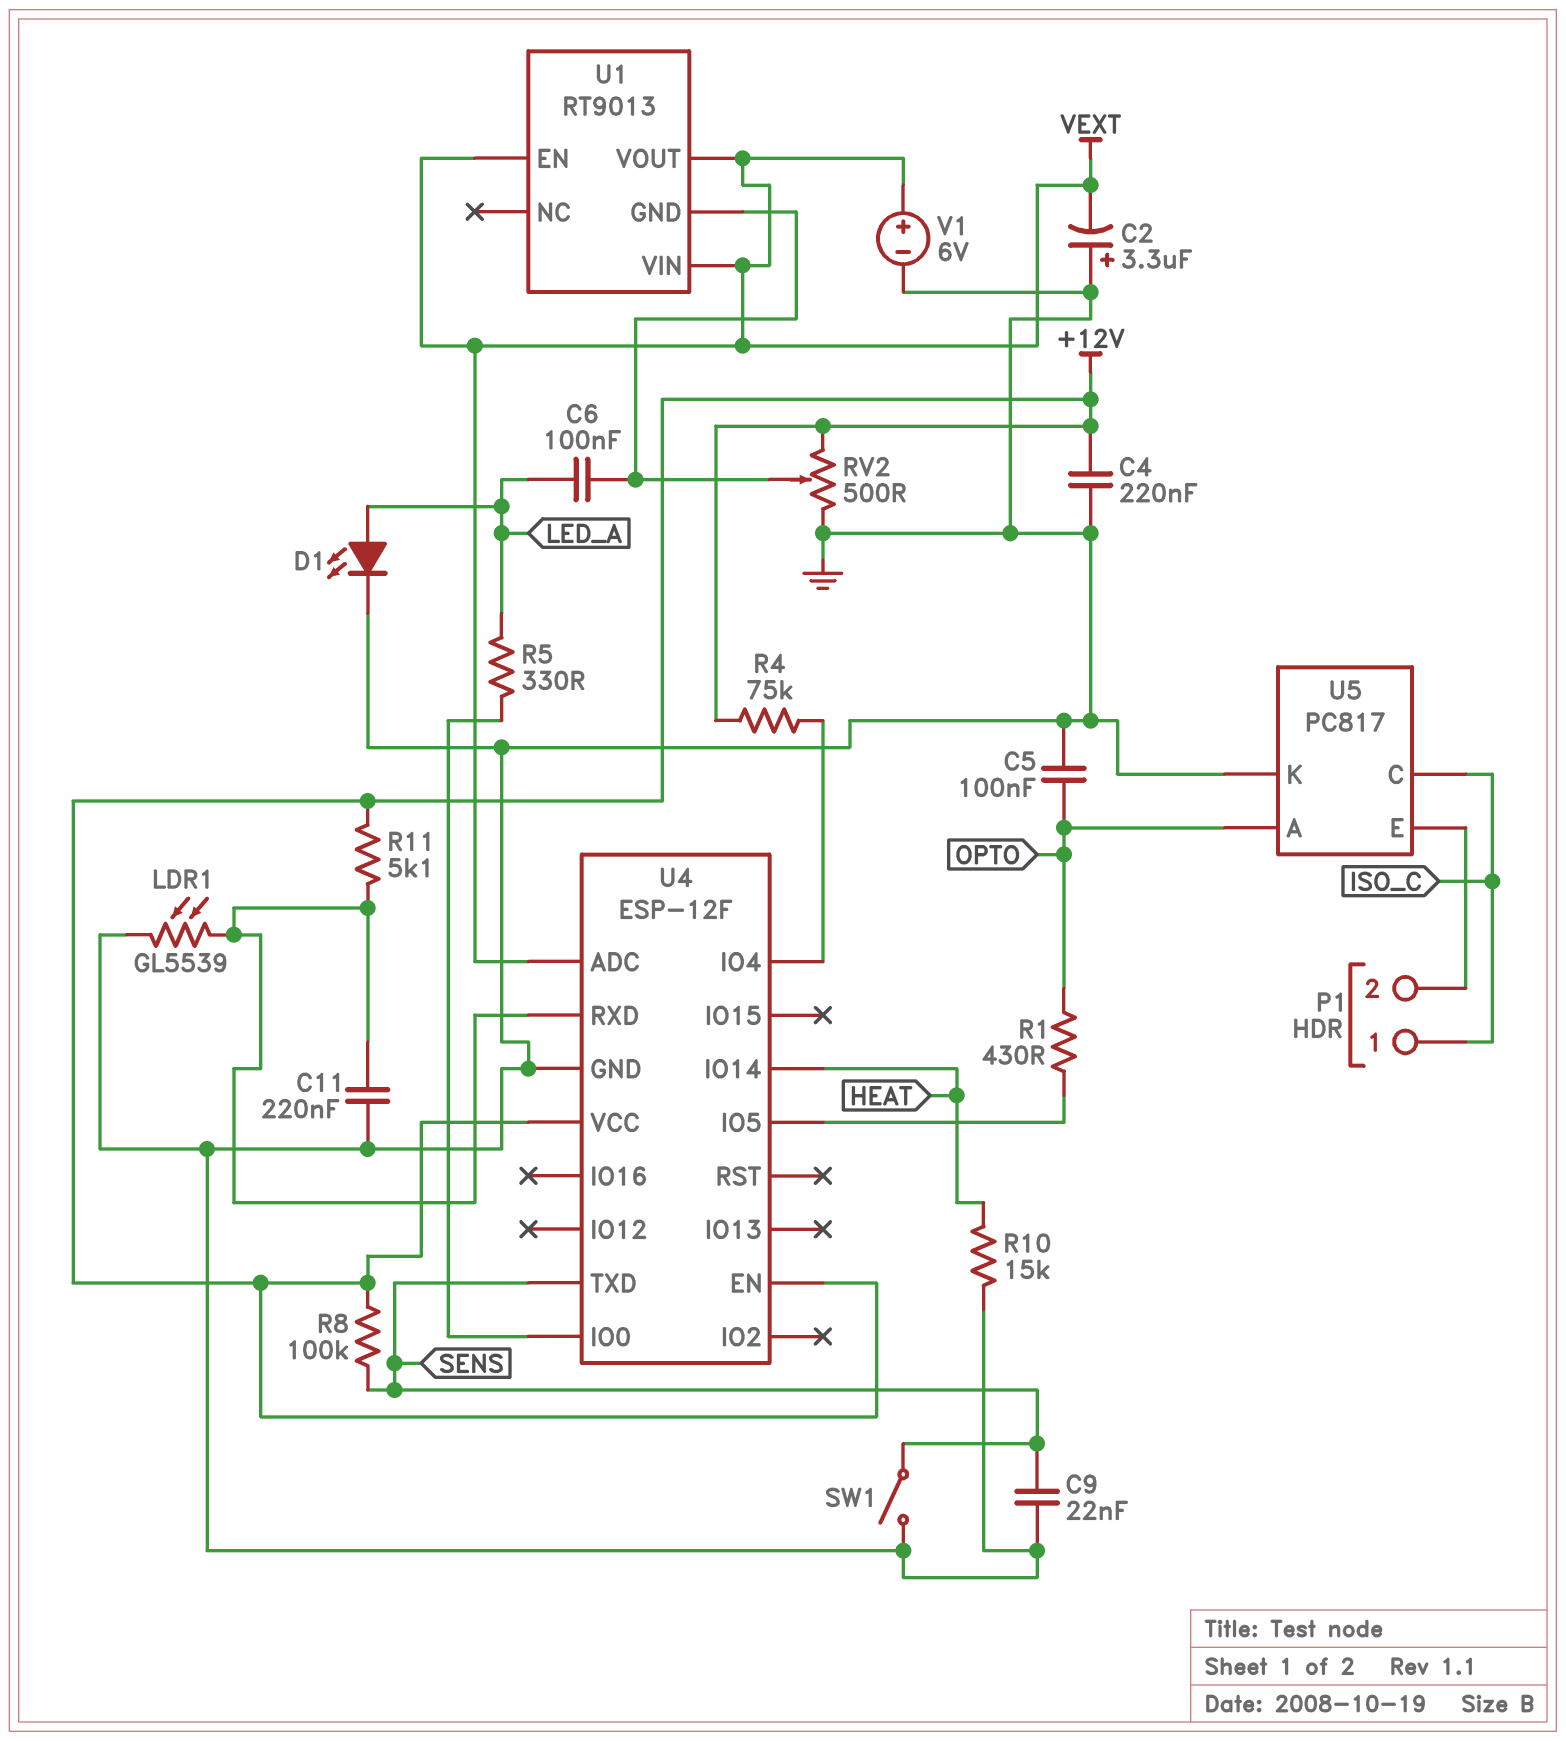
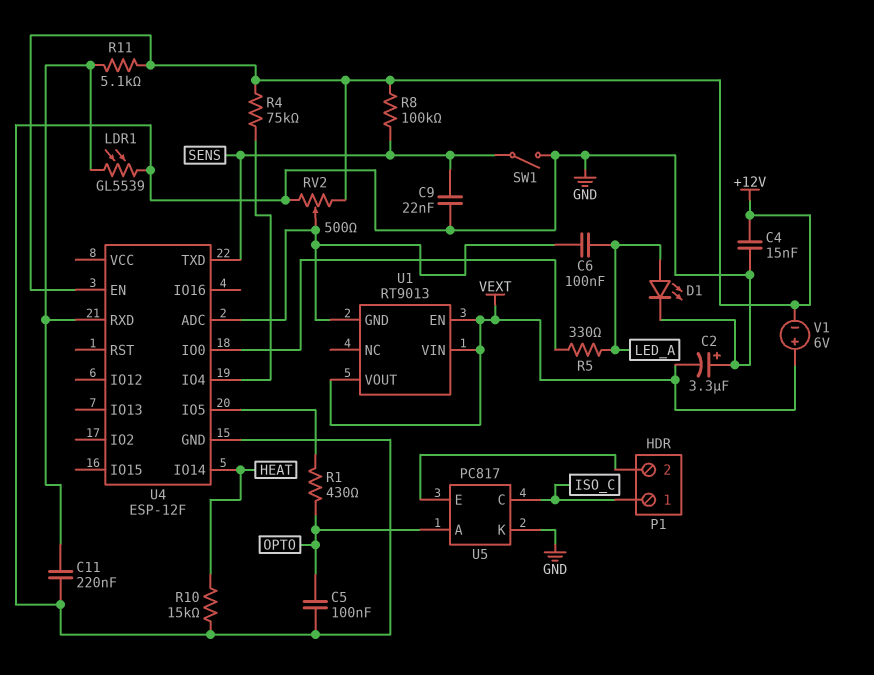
C4: 220nF (+12V, GND) -> 15nF (+12V, GND)
U4 pin ADC: VEXT -> U1/GND
U4 pin VCC: +12V -> none
V1: 6V (plus VEXT, minus GND) -> 6V (plus VEXT, minus +12V)

